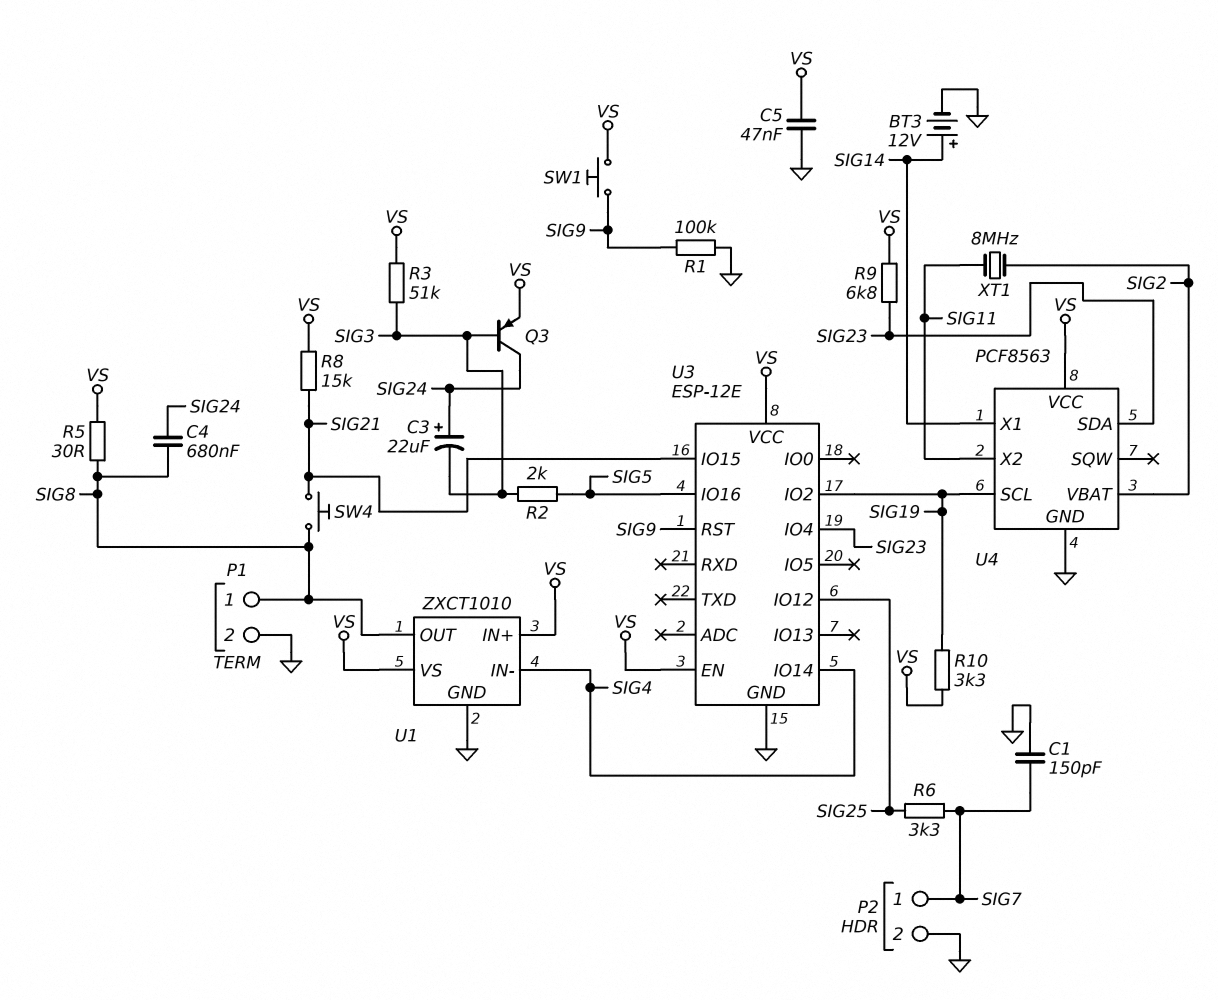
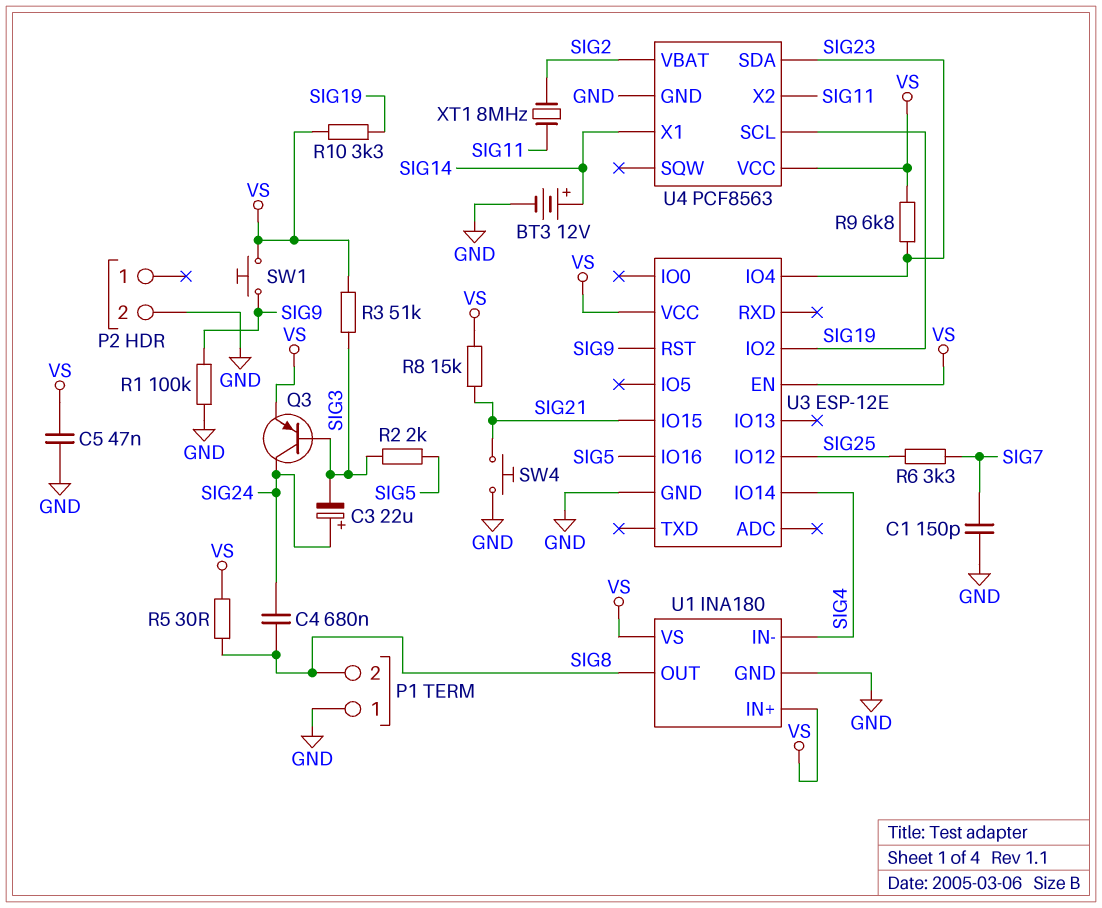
P1 pin 1: SIG8 -> GND
P1 pin 2: GND -> SIG8
P2 pin 1: SIG7 -> none
SW4: button (SIG8, SIG21) -> button (GND, SIG21)
U1: ZXCT1010 -> INA180

